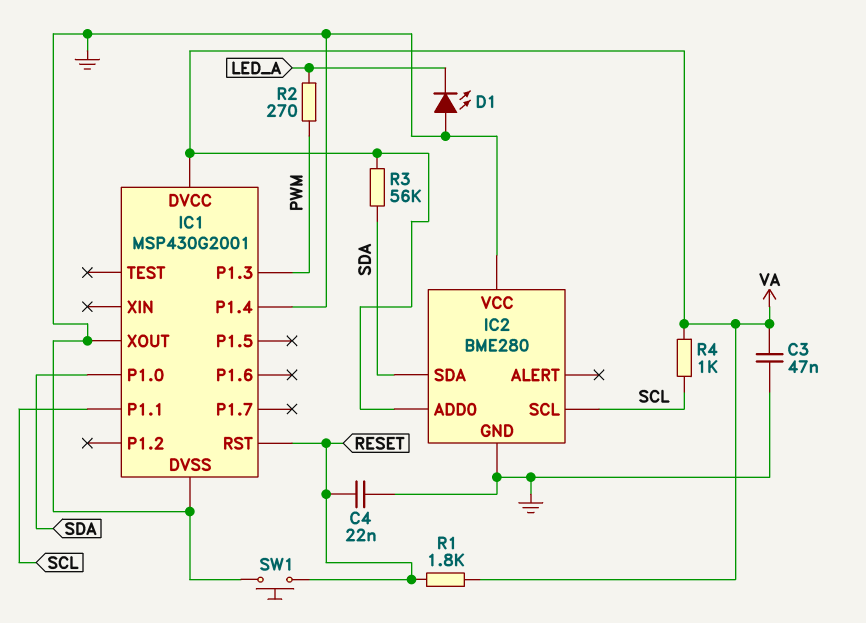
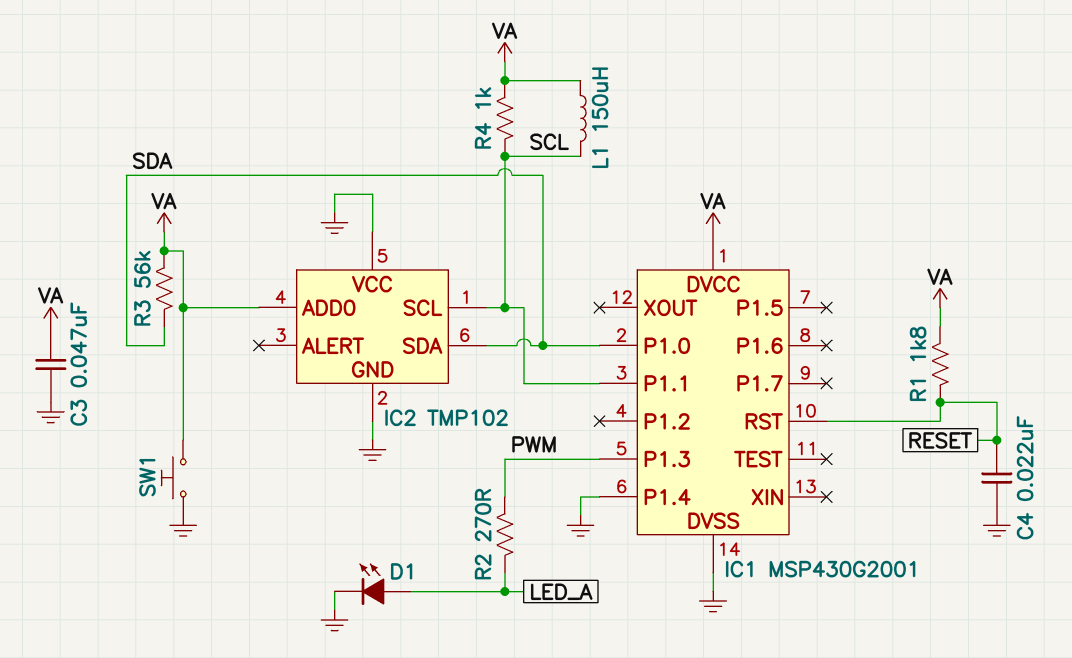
D1: LED (A GND, K LED_A) -> LED (A LED_A, K GND)
IC1 pin XOUT: GND -> none
IC2: BME280 -> TMP102
L1: none -> 150uH (SCL, VA)
SW1: button (GND, RESET) -> button (GND, VA)

